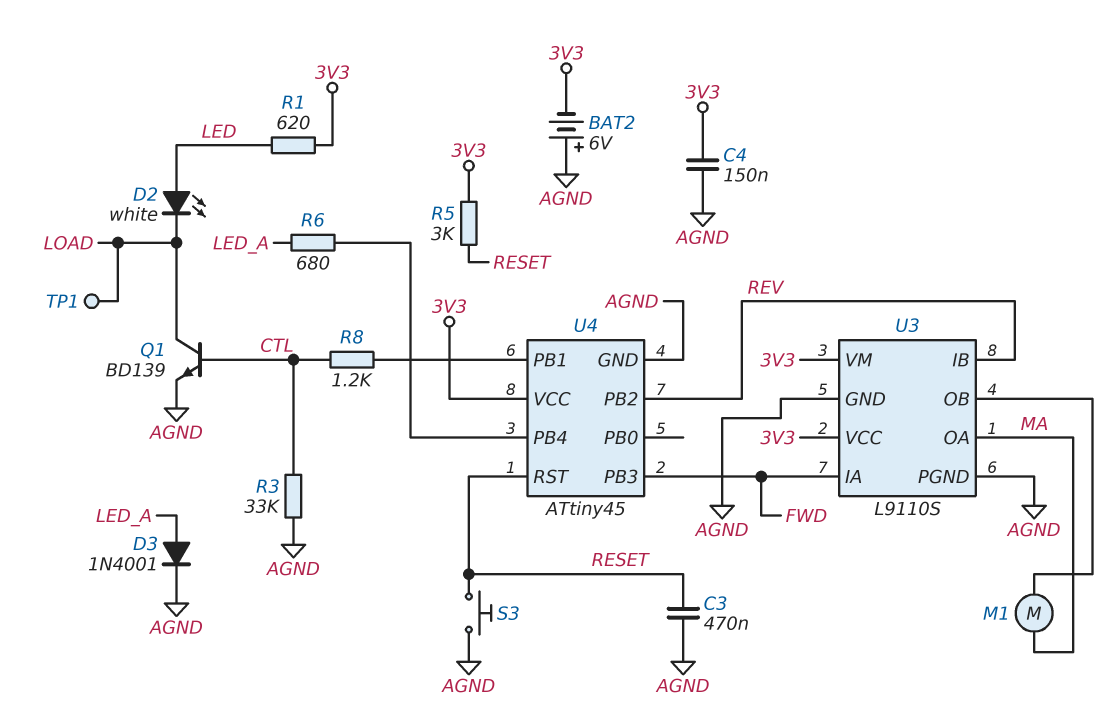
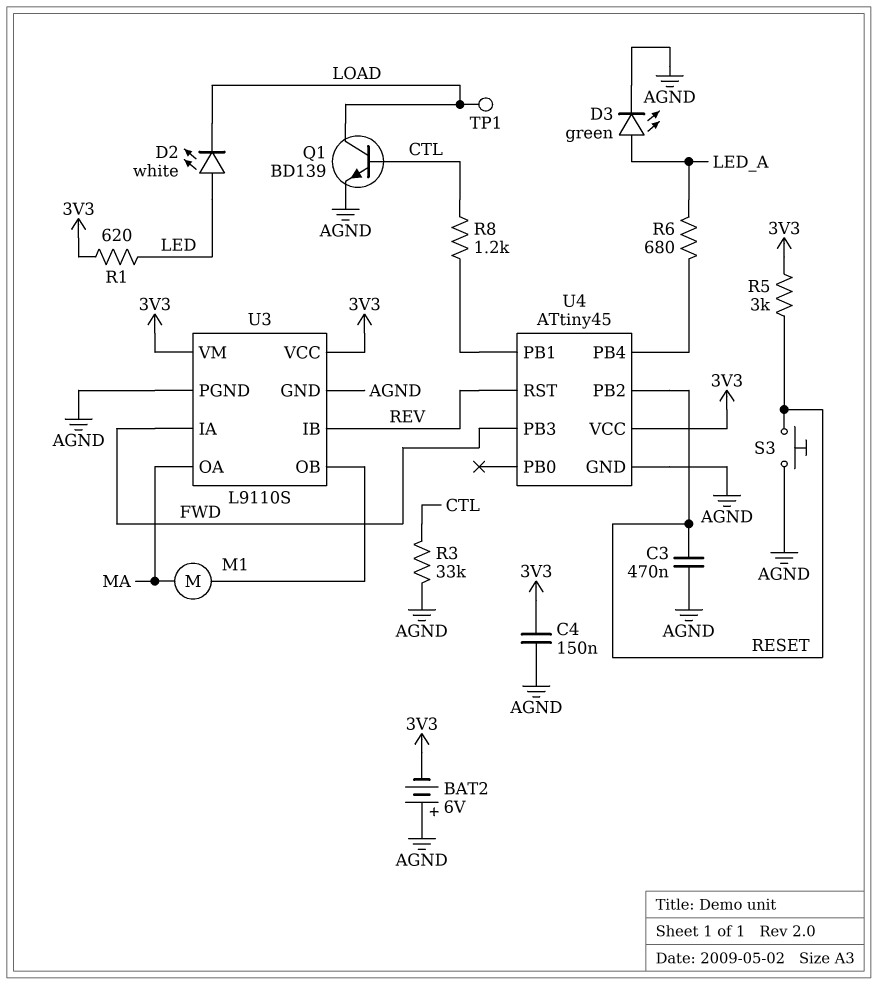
D3: diode 1N4001 (A LED_A, K AGND) -> LED green (A LED_A, K AGND)
U4 pin PB2: REV -> RESET
U4 pin RST: RESET -> REV

